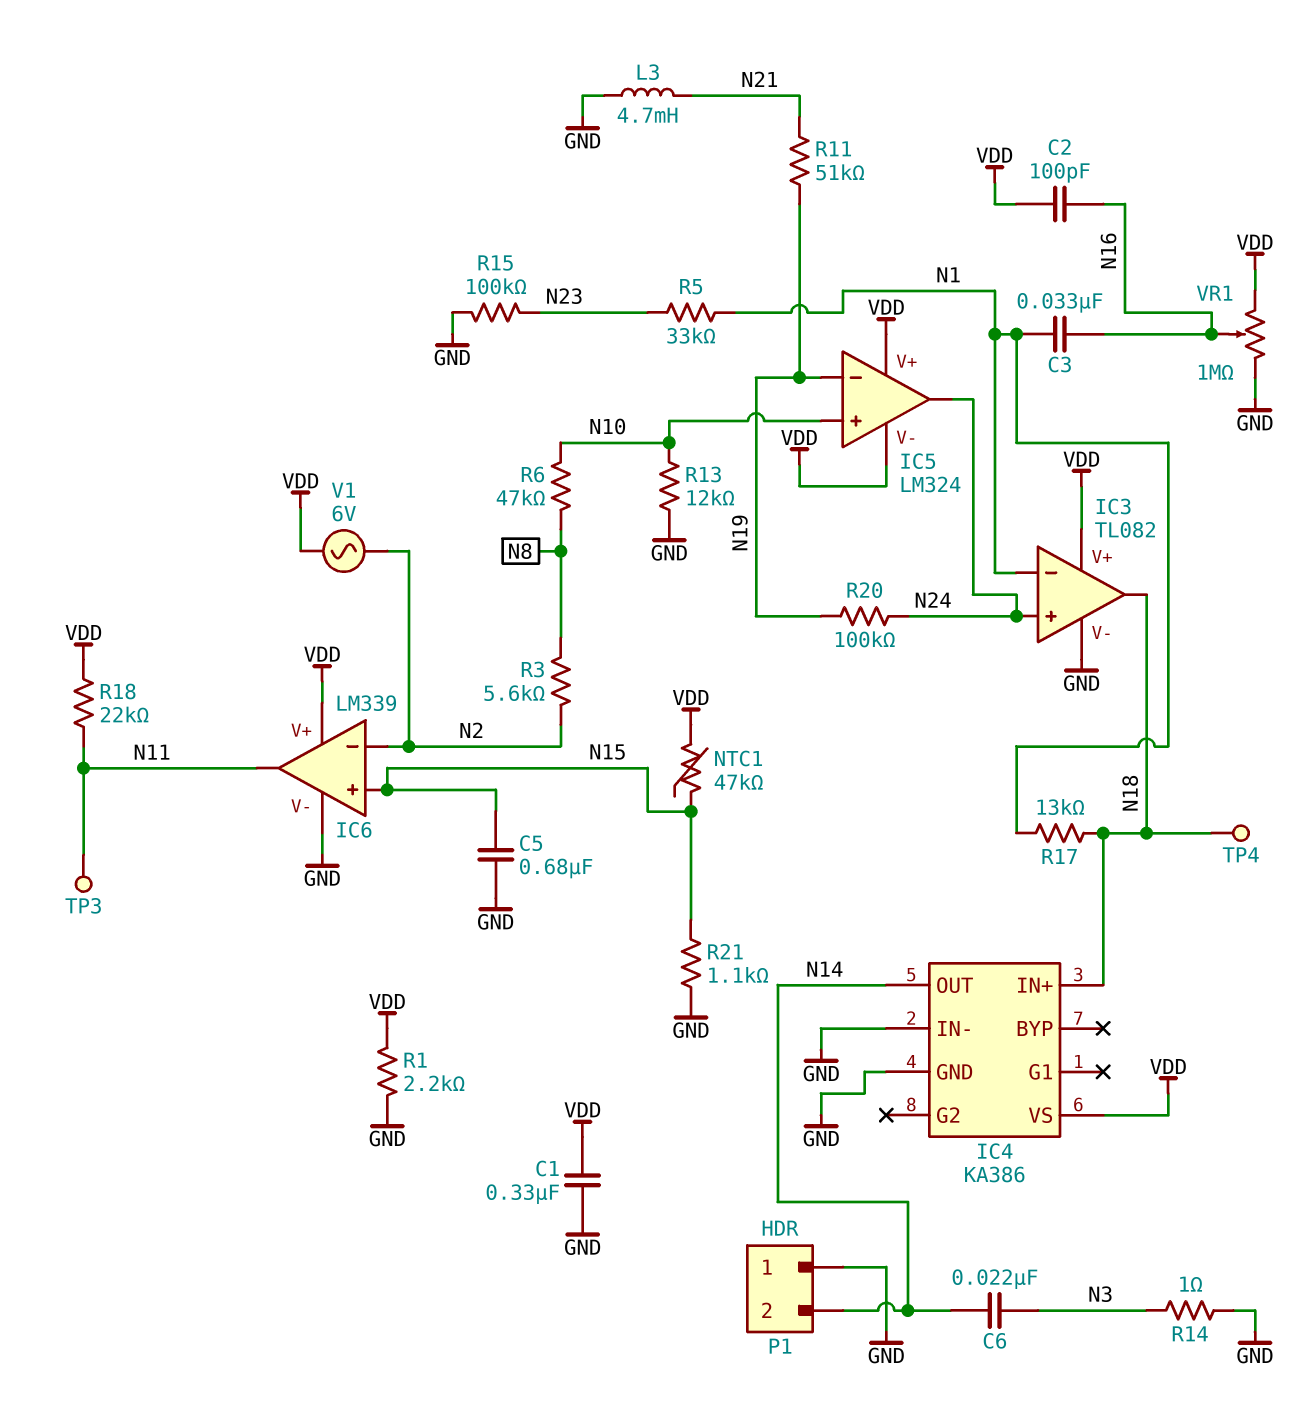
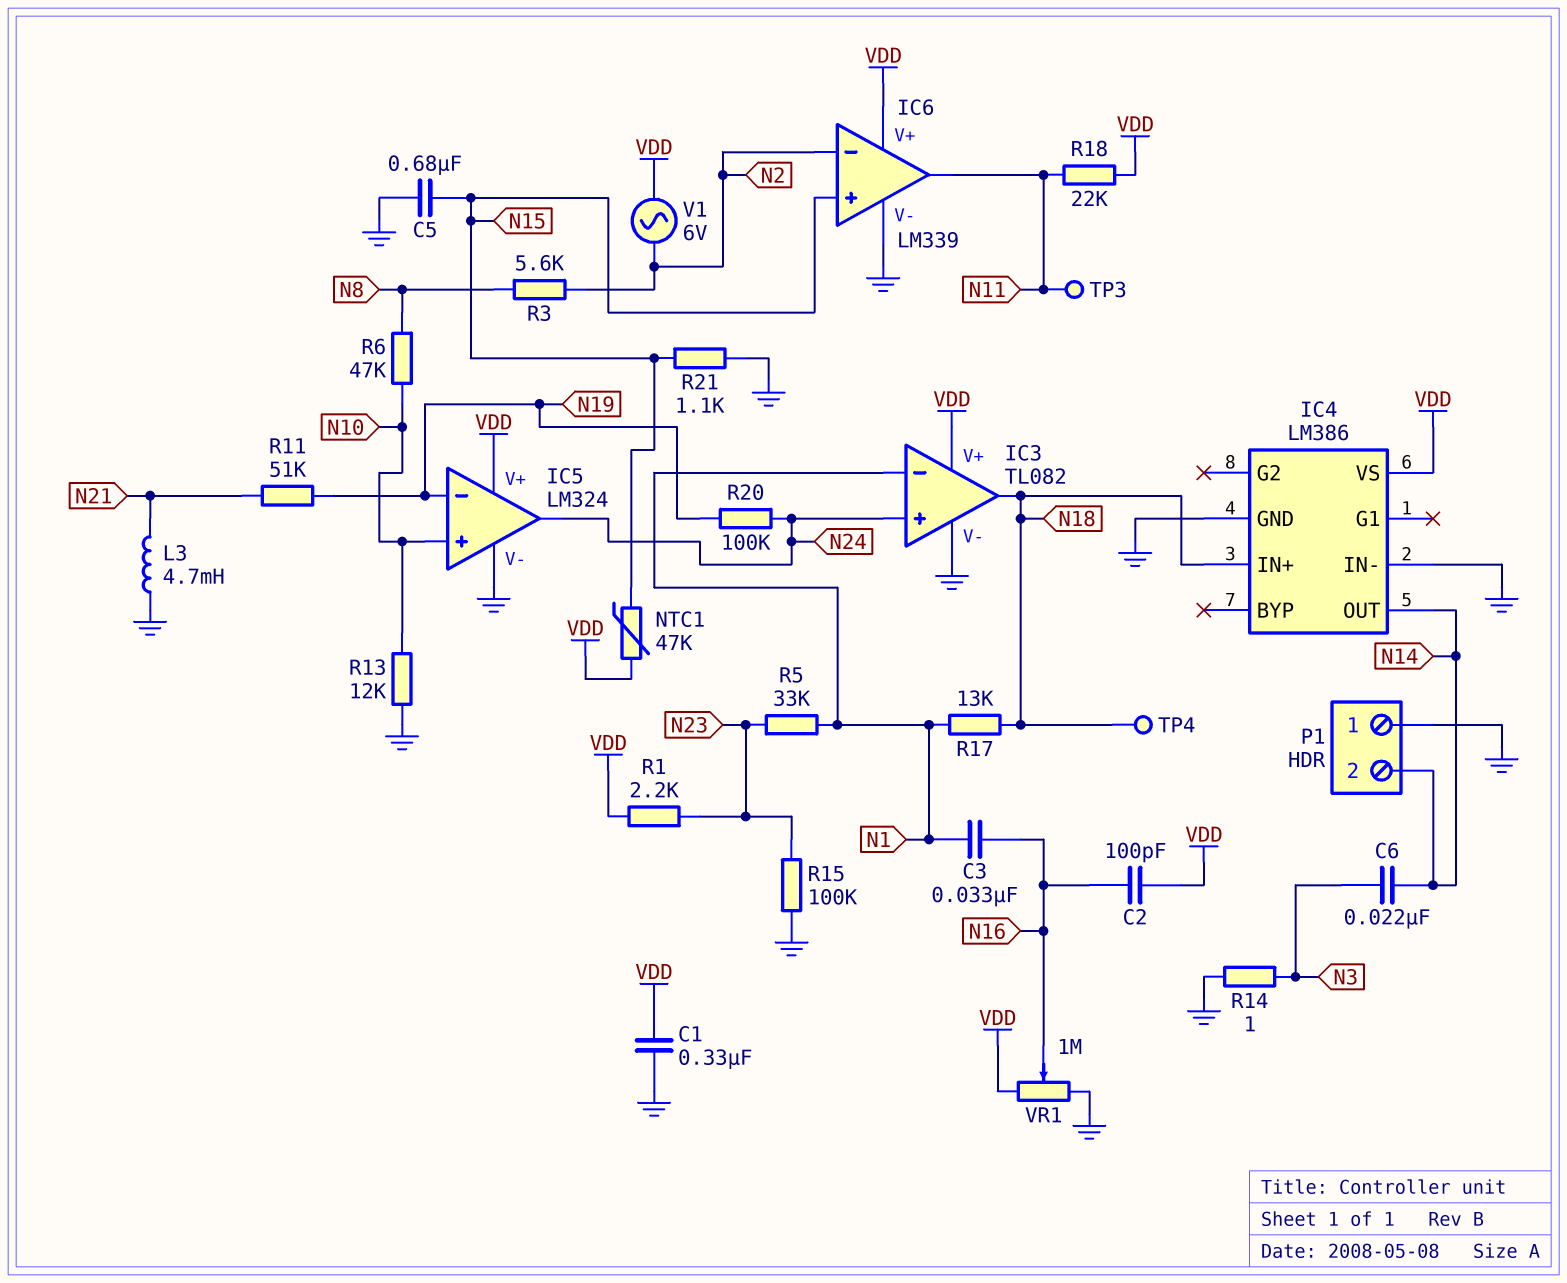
IC4: KA386 -> LM386
IC5 pin V-: VDD -> GND
R1: 2.2k (GND, VDD) -> 2.2k (N23, VDD)

